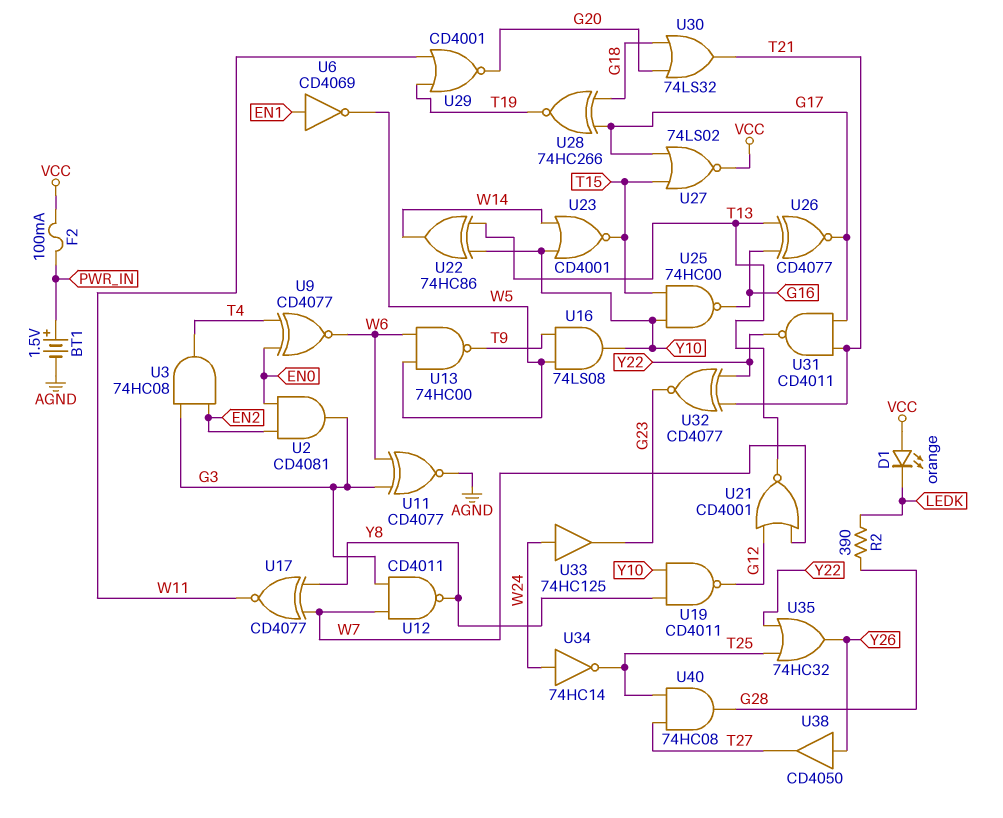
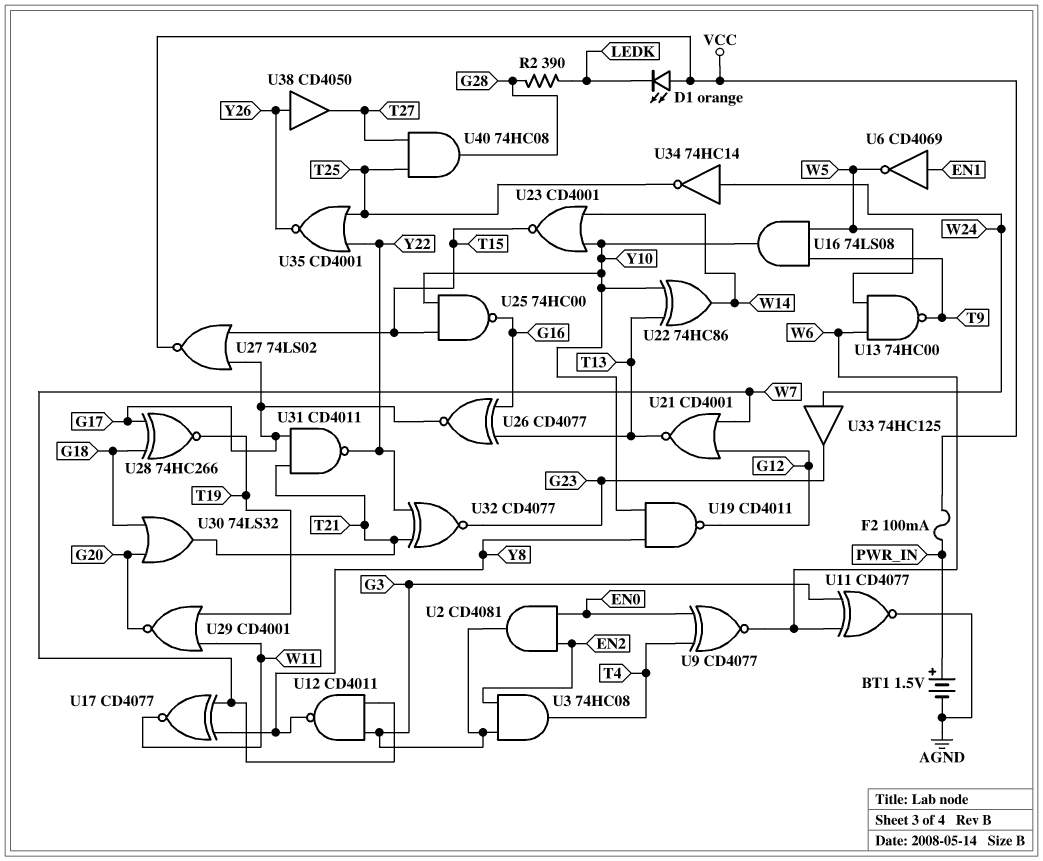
U35: OR 74HC32 (in T25, in Y22, out Y26) -> NOR CD4001 (in T25, in Y22, out Y26)

